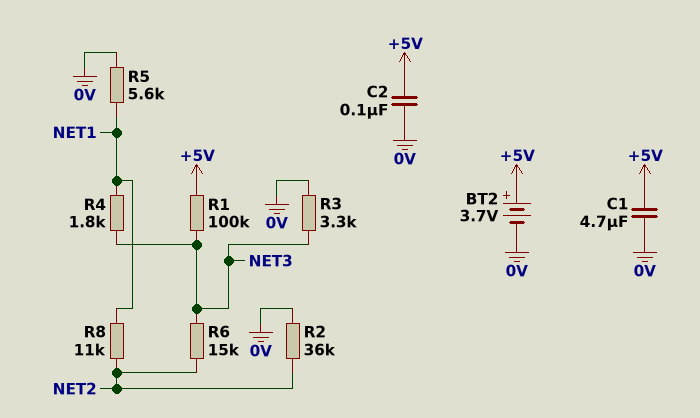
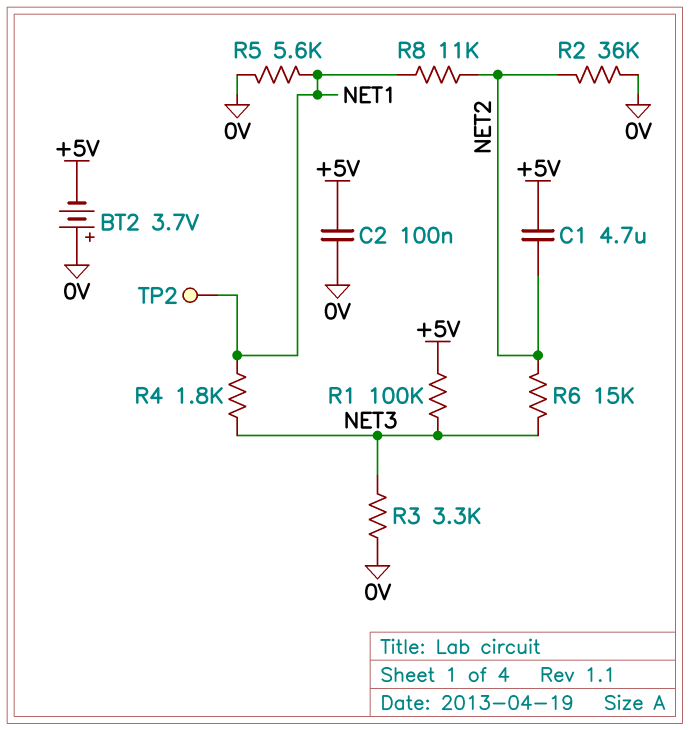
BT2: 3.7V (plus +5V, minus 0V) -> 3.7V (plus 0V, minus +5V)
C1: 4.7uF (+5V, 0V) -> 4.7uF (+5V, NET2)
TP2: none -> test point (NET1)

